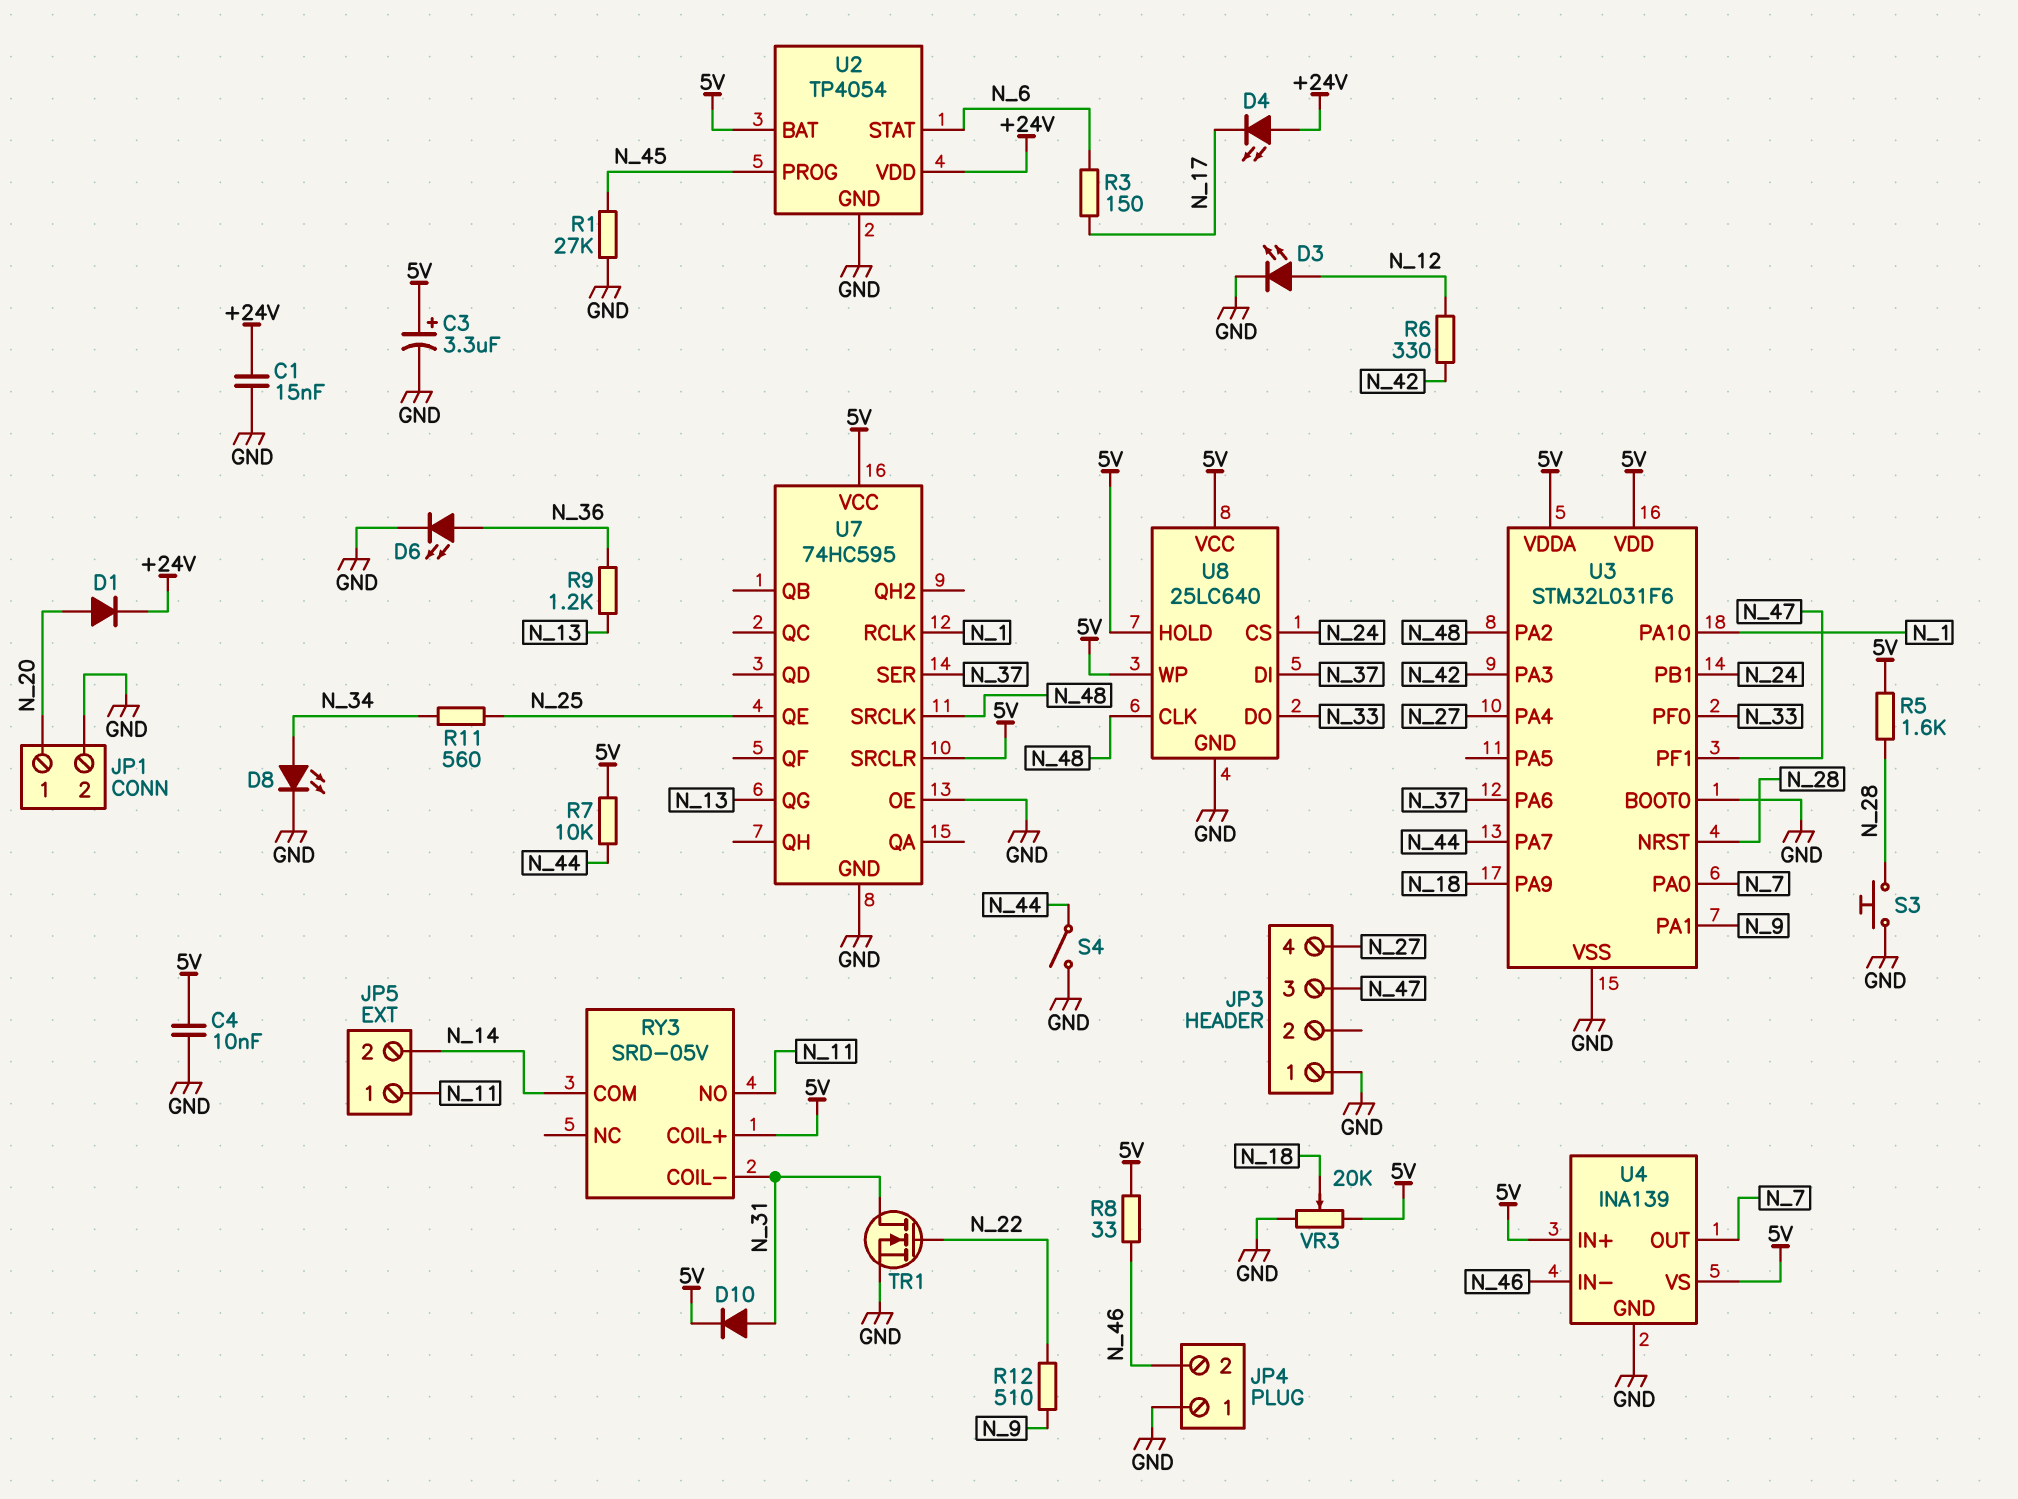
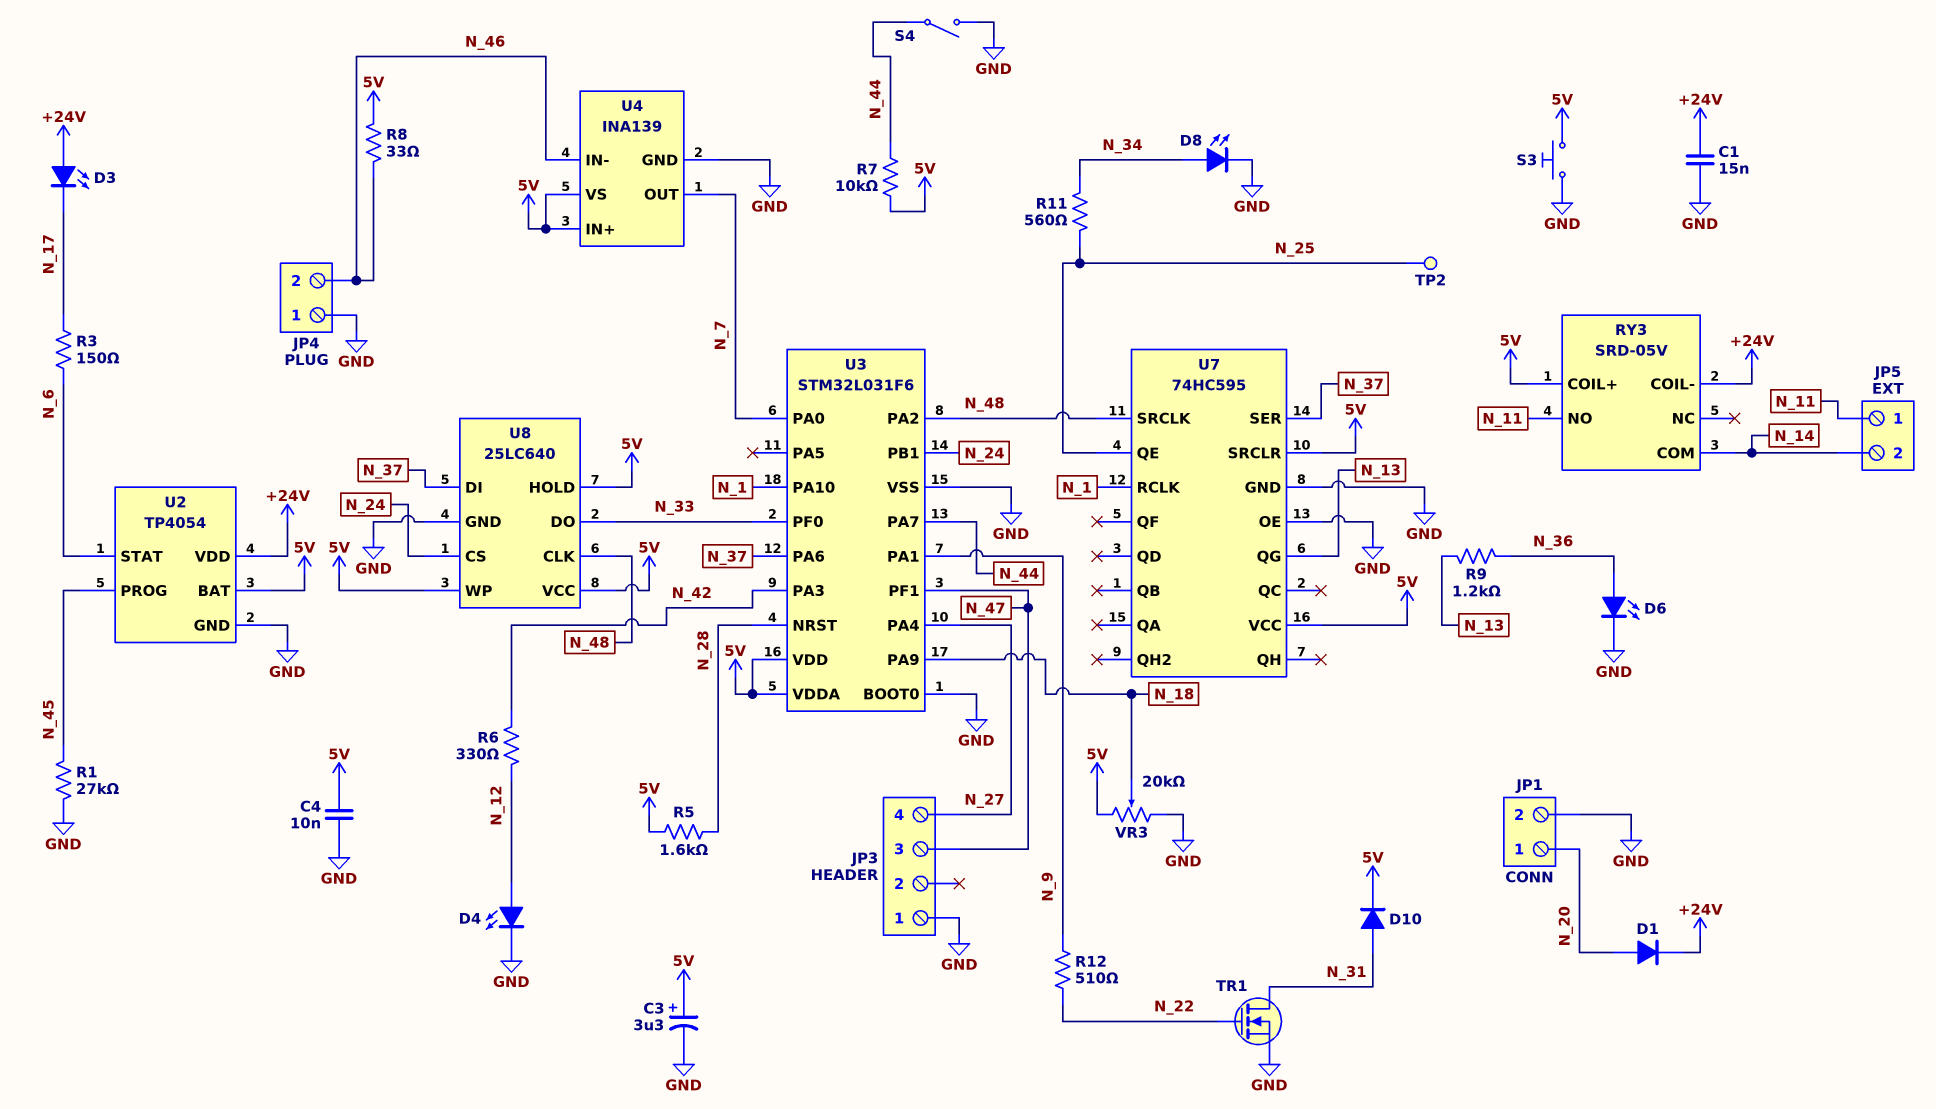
D3: LED (A N_12, K GND) -> LED (A +24V, K N_17)
D4: LED (A +24V, K N_17) -> LED (A N_12, K GND)
RY3 pin COIL-: N_31 -> +24V
S3: button (GND, N_28) -> button (5V, GND)
TP2: none -> test point (N_25)

